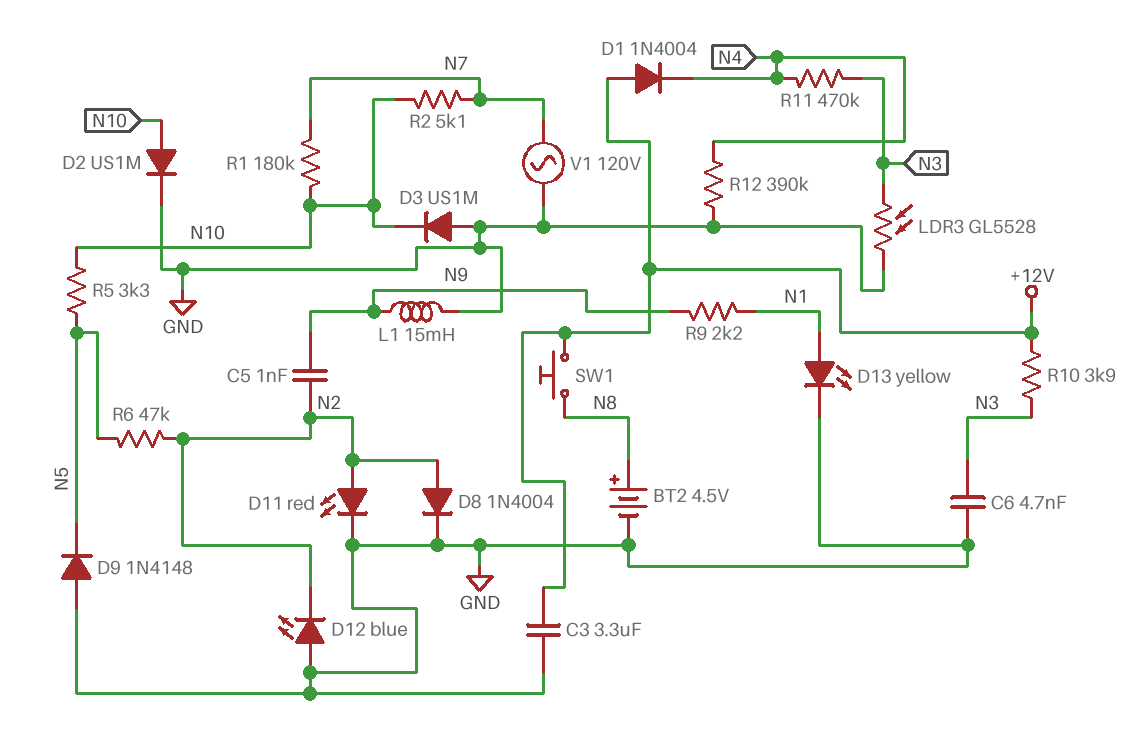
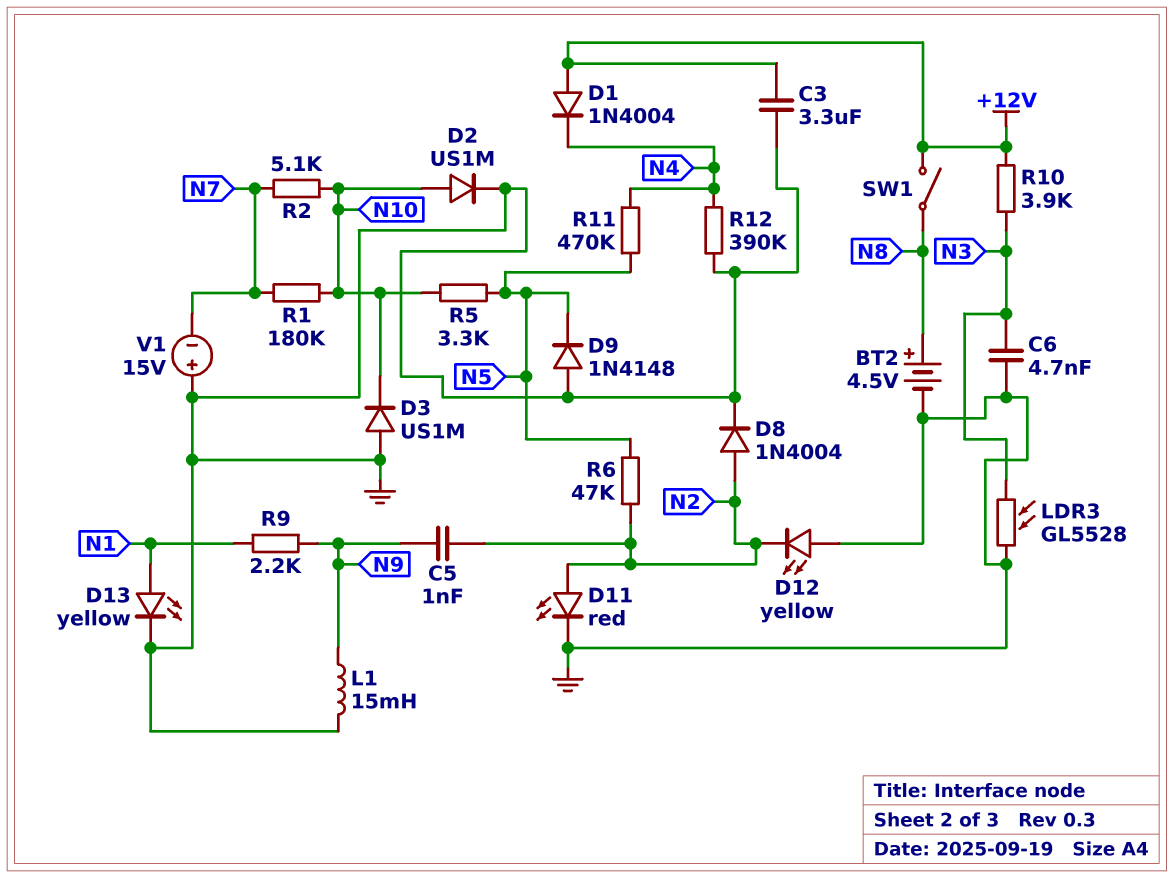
D12: LED blue (A GND, K N2) -> LED yellow (A GND, K N2)
R11: 470k (N3, N4) -> 470k (N4, N5)
SW1: button (+12V, N8) -> switch (+12V, N8)
V1: AC 120V (GND, N7) -> 15V (plus GND, minus N7)

